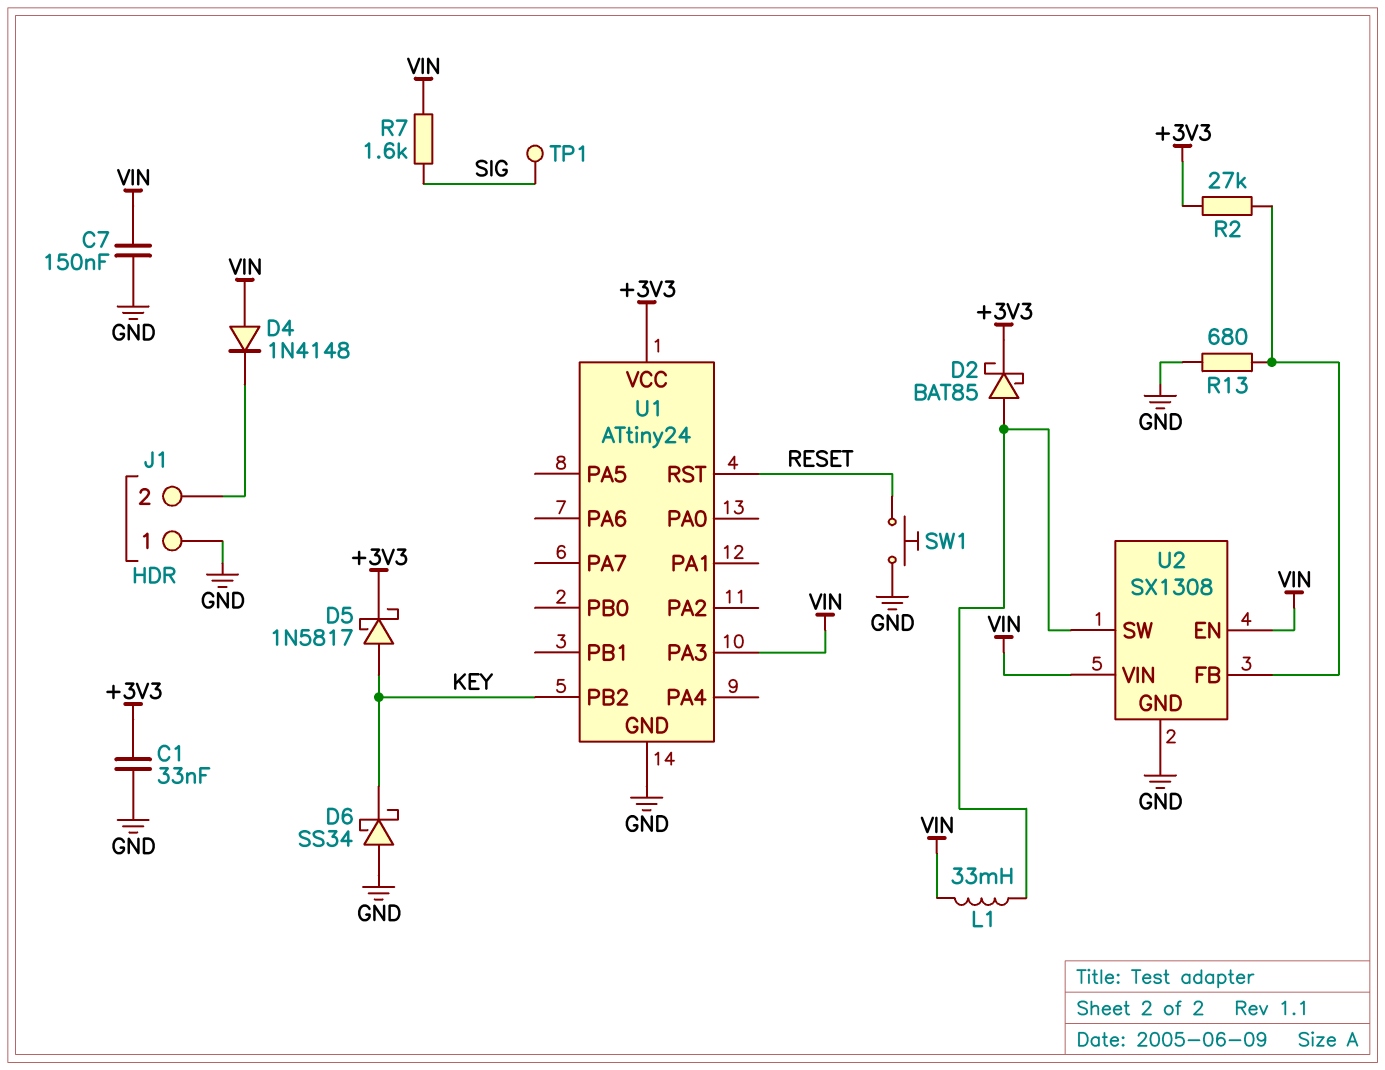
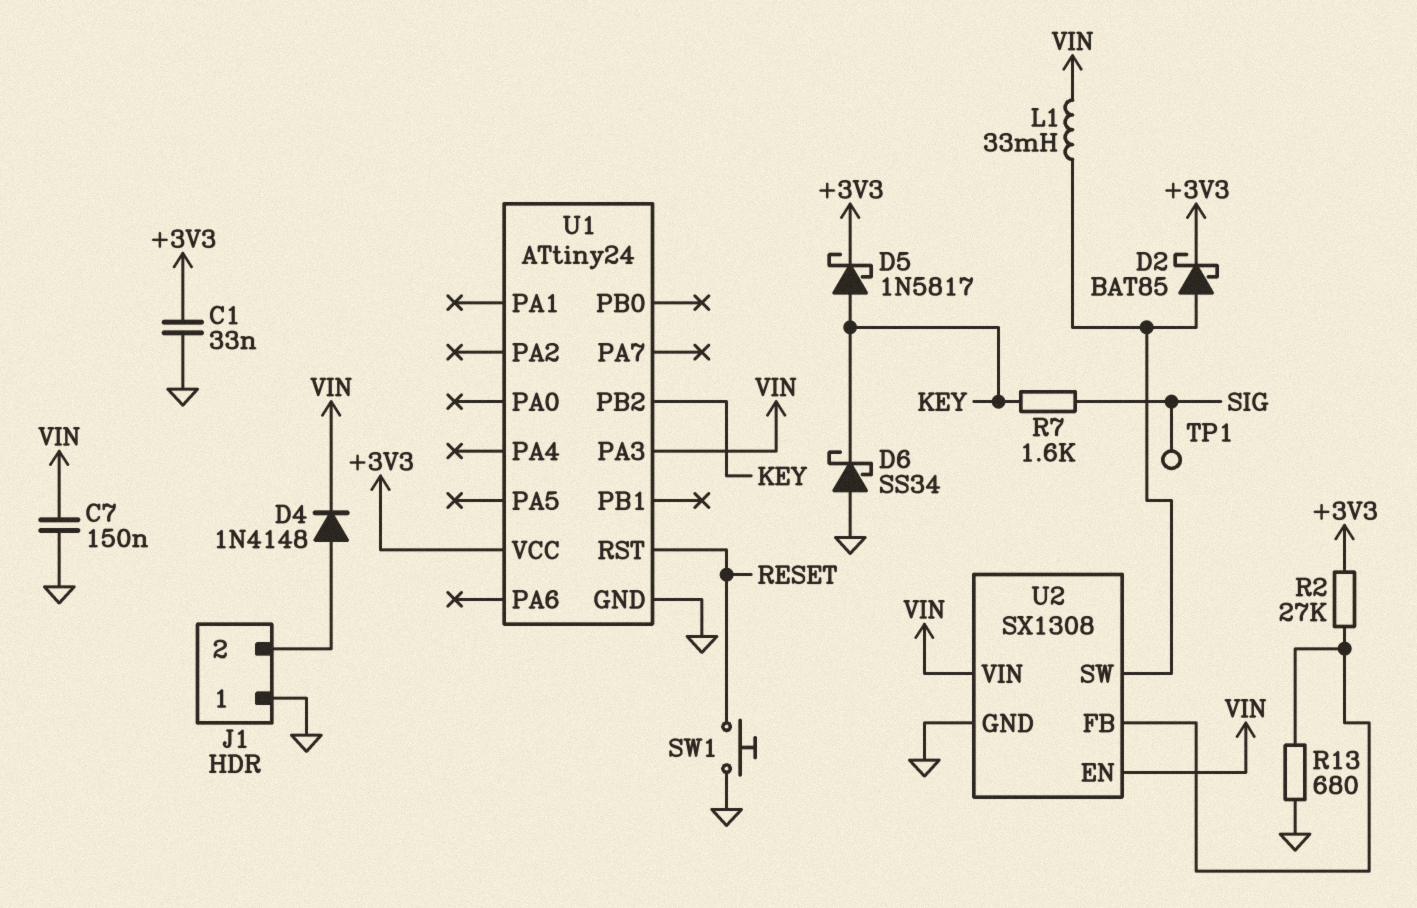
D4: diode 1N4148 (A VIN, K J1/2) -> diode 1N4148 (A J1/2, K VIN)
R7: 1.6k (SIG, VIN) -> 1.6k (KEY, SIG)

